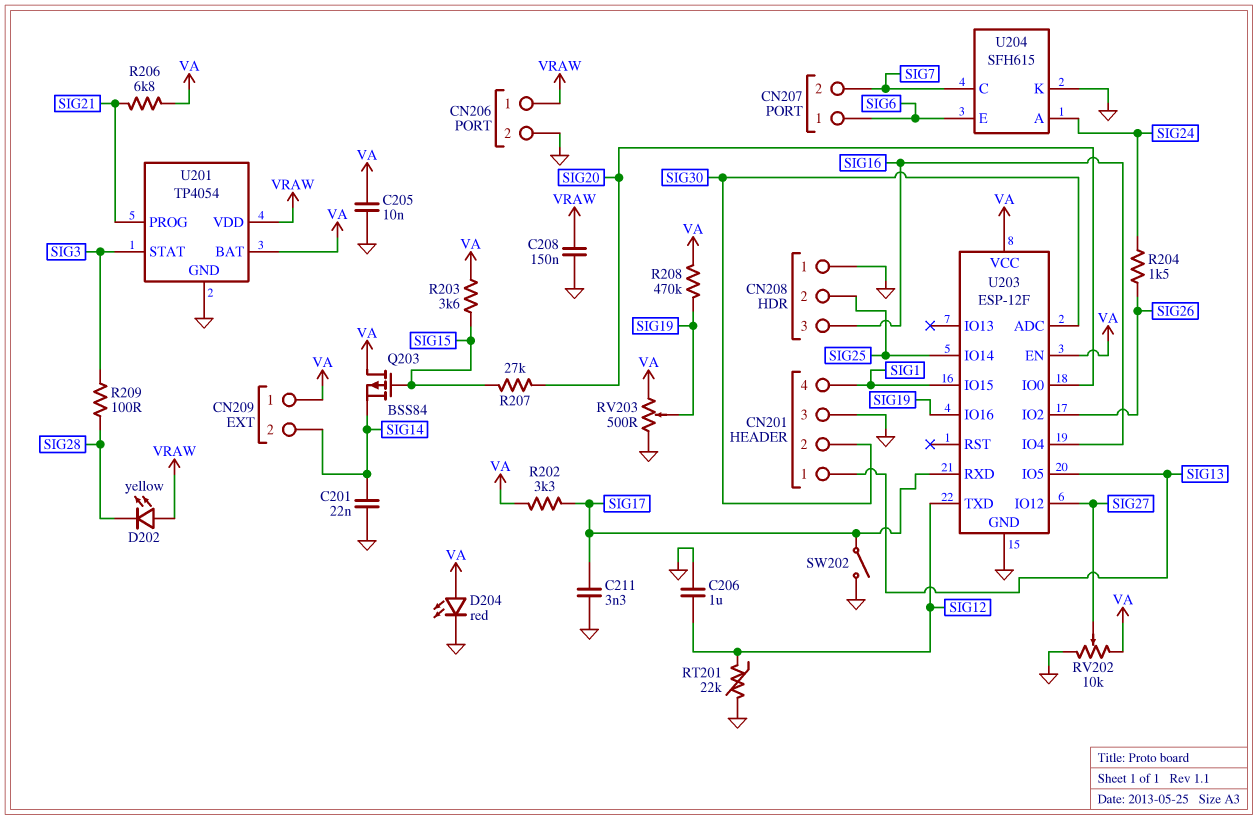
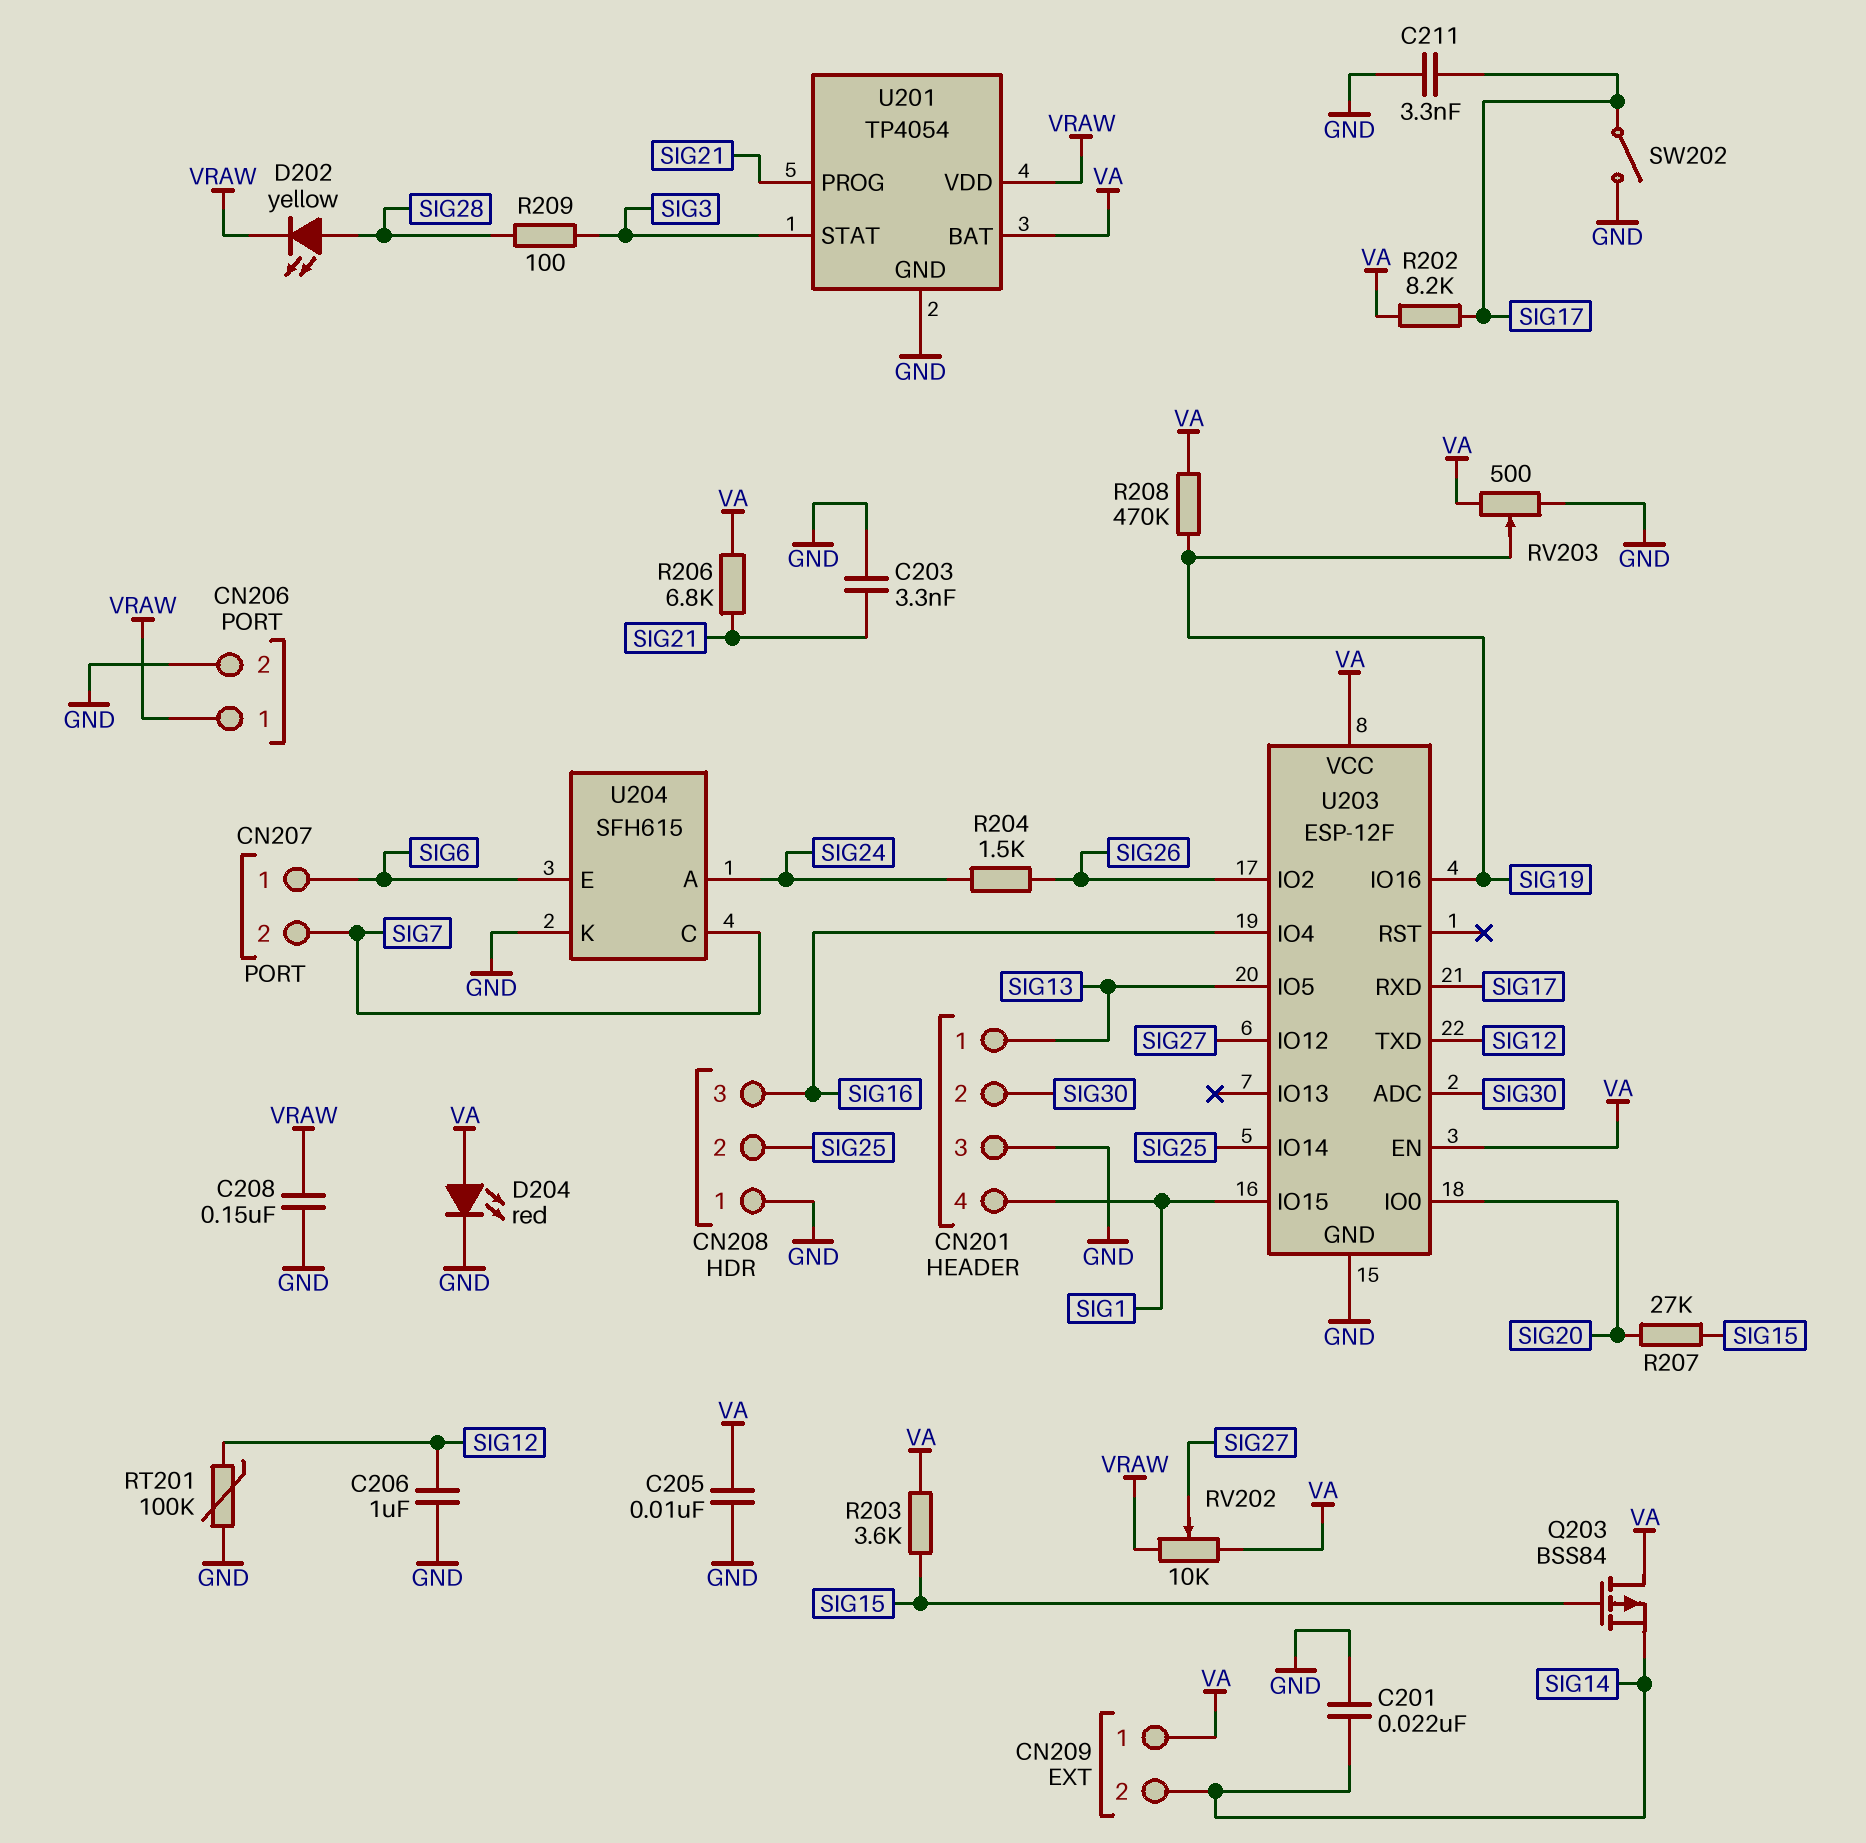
C203: none -> 3.3nF (GND, SIG21)
D202: LED yellow (A VRAW, K SIG28) -> LED yellow (A SIG28, K VRAW)
R202: 3.3k (SIG17, VA) -> 8.2k (SIG17, VA)
RT201: 22k (GND, SIG12) -> 100k (GND, SIG12)
RV202: 10k (GND, VA, wiper SIG27) -> 10k (VA, VRAW, wiper SIG27)

